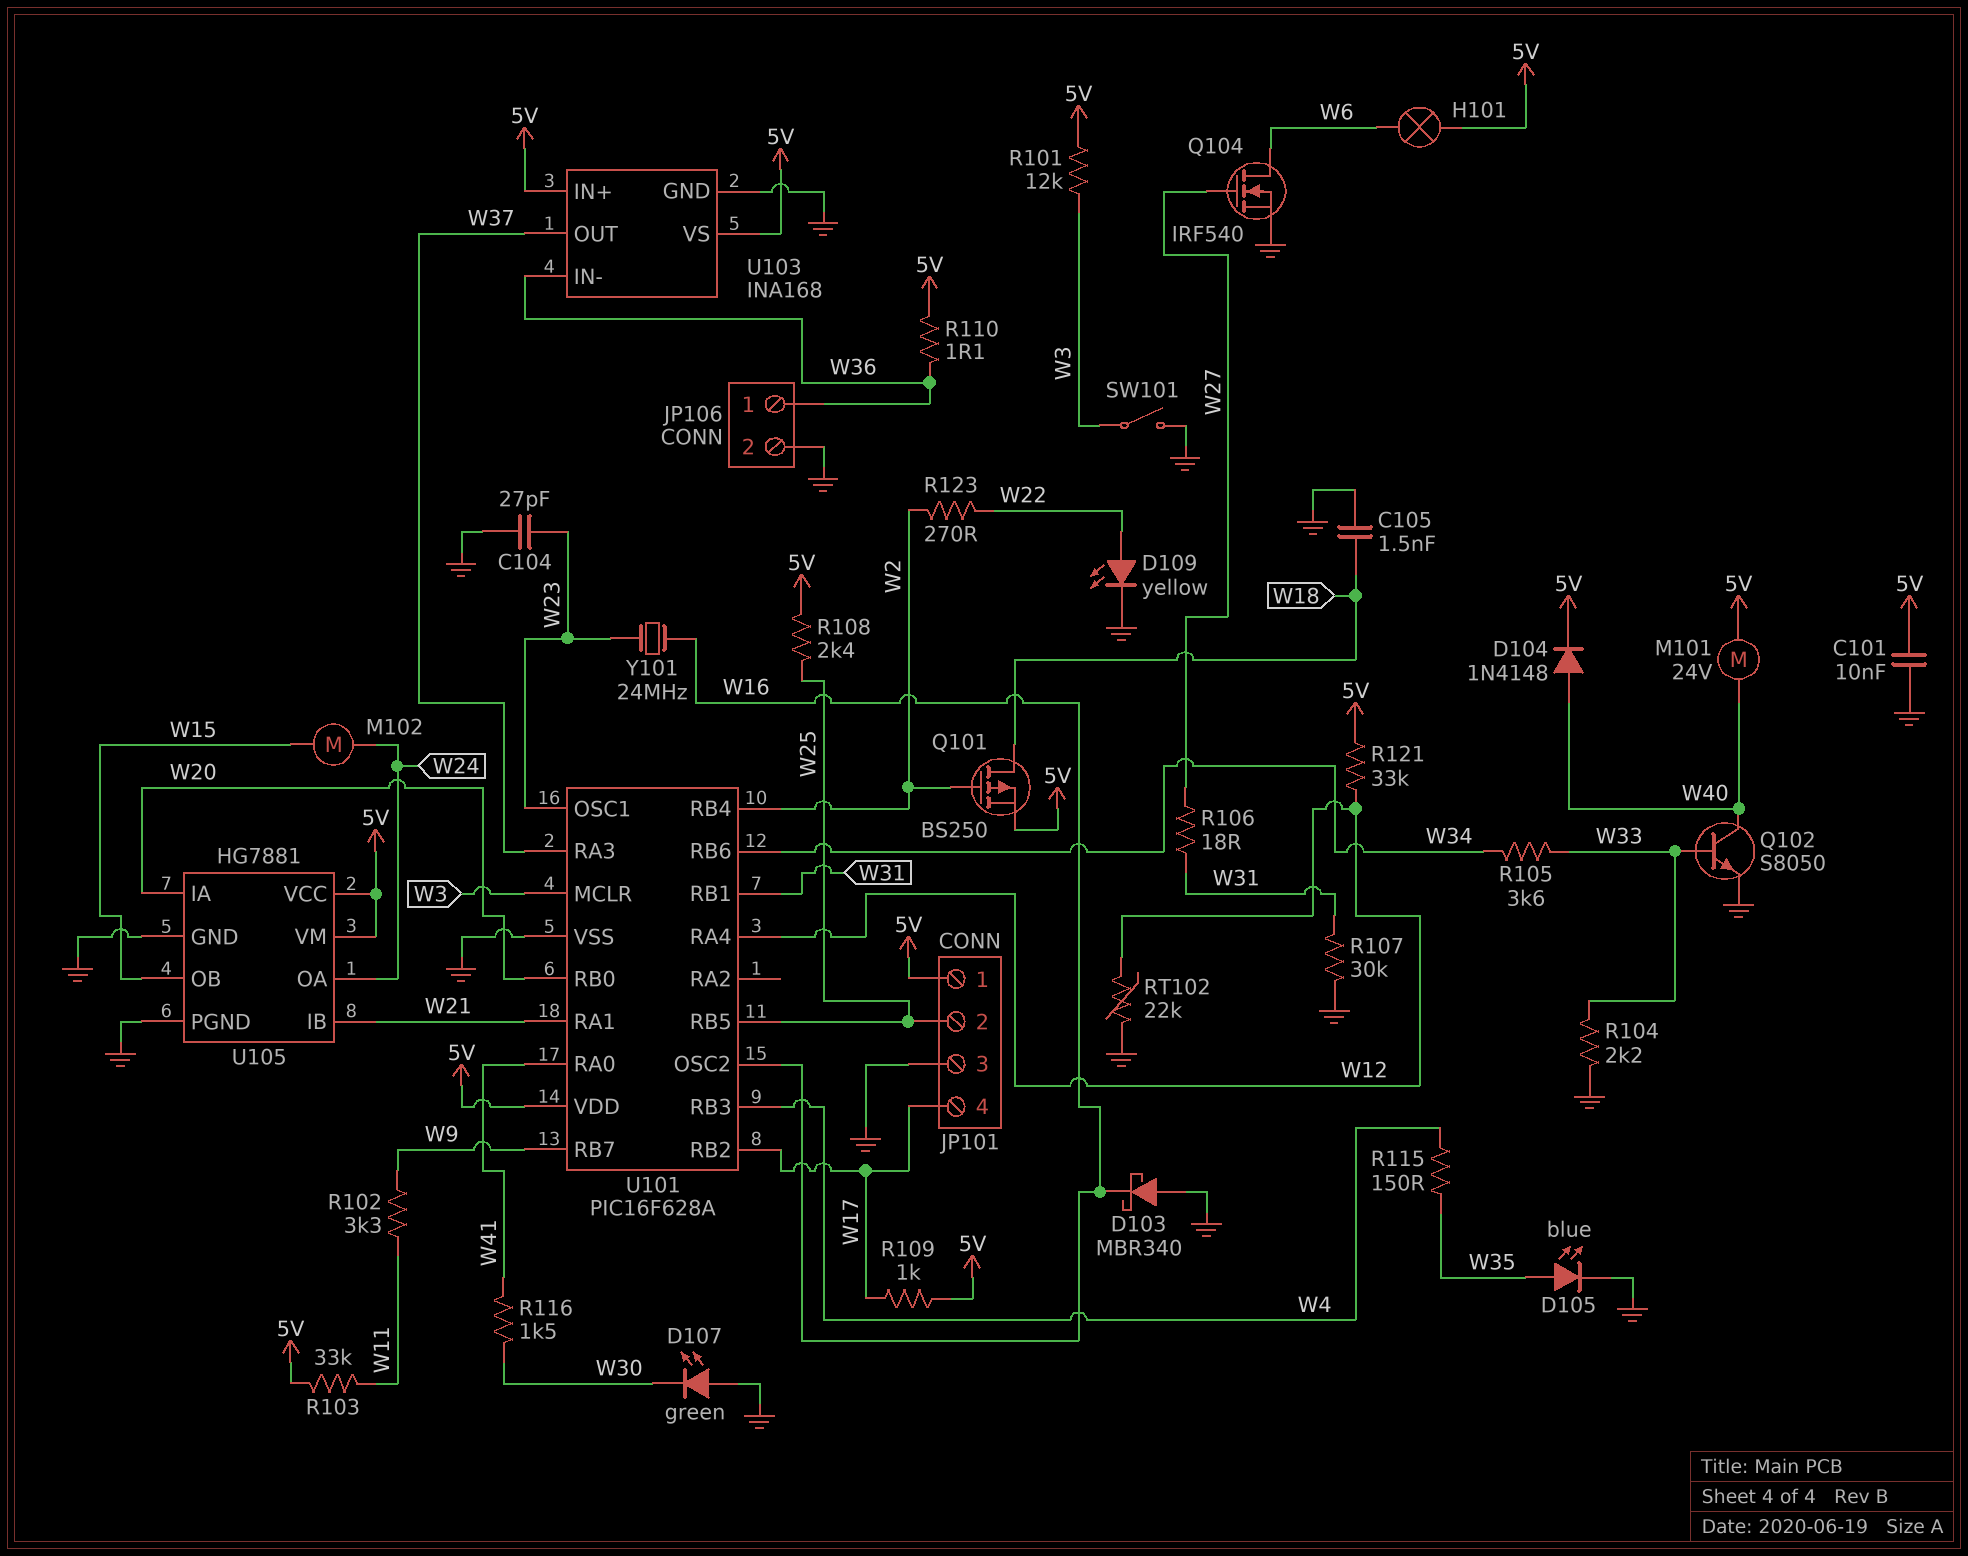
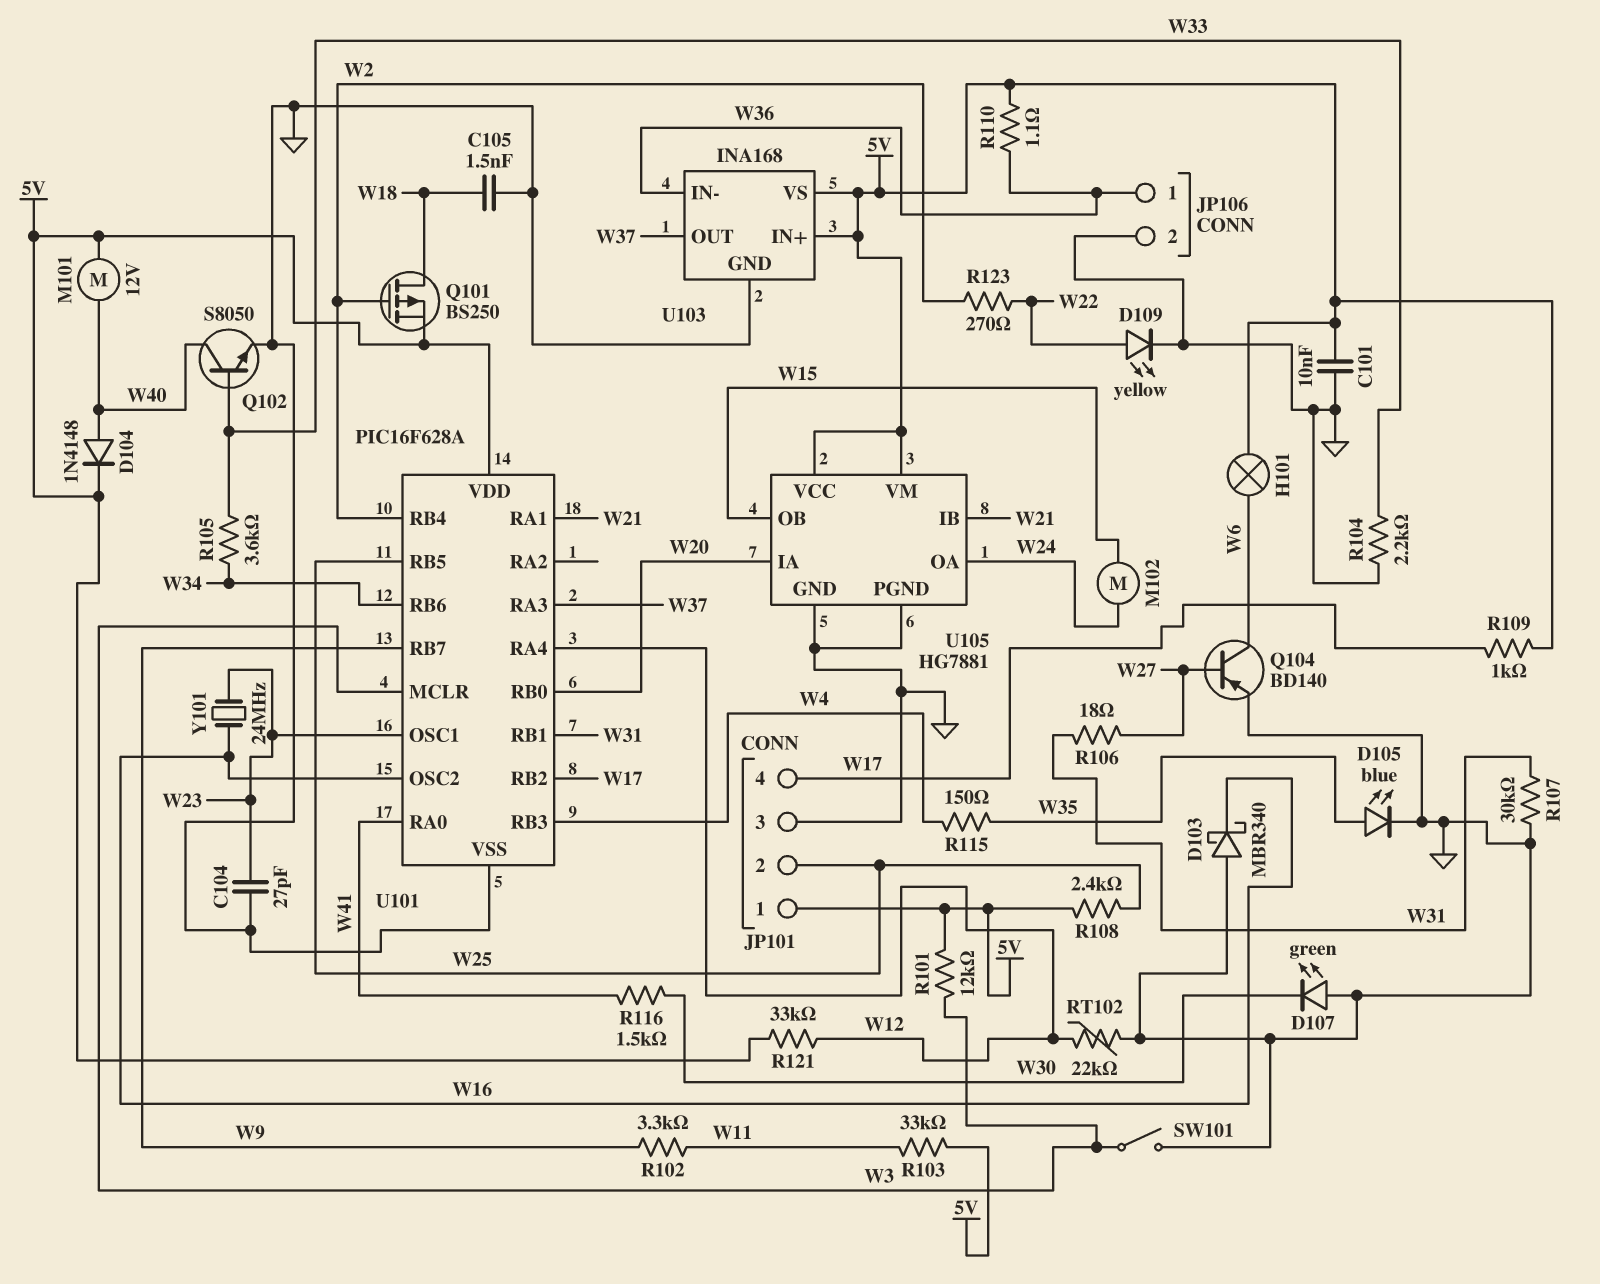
M101: motor 24V (5V, W40) -> motor 12V (5V, W40)
Q104: NMOS IRF540 (G W27, D W6, S GND) -> PNP BD140 (B W27, C W6, E GND)

